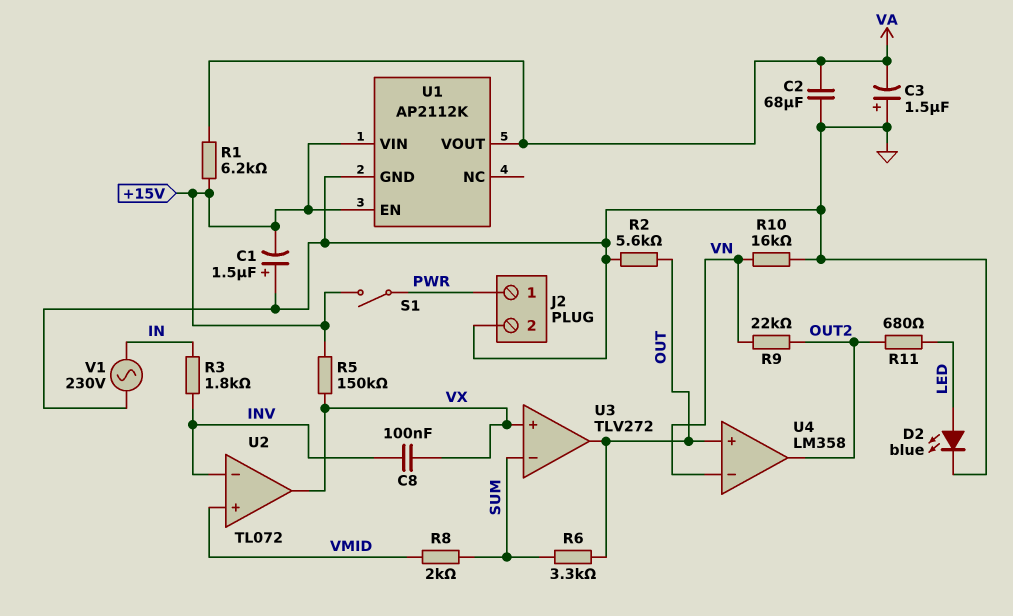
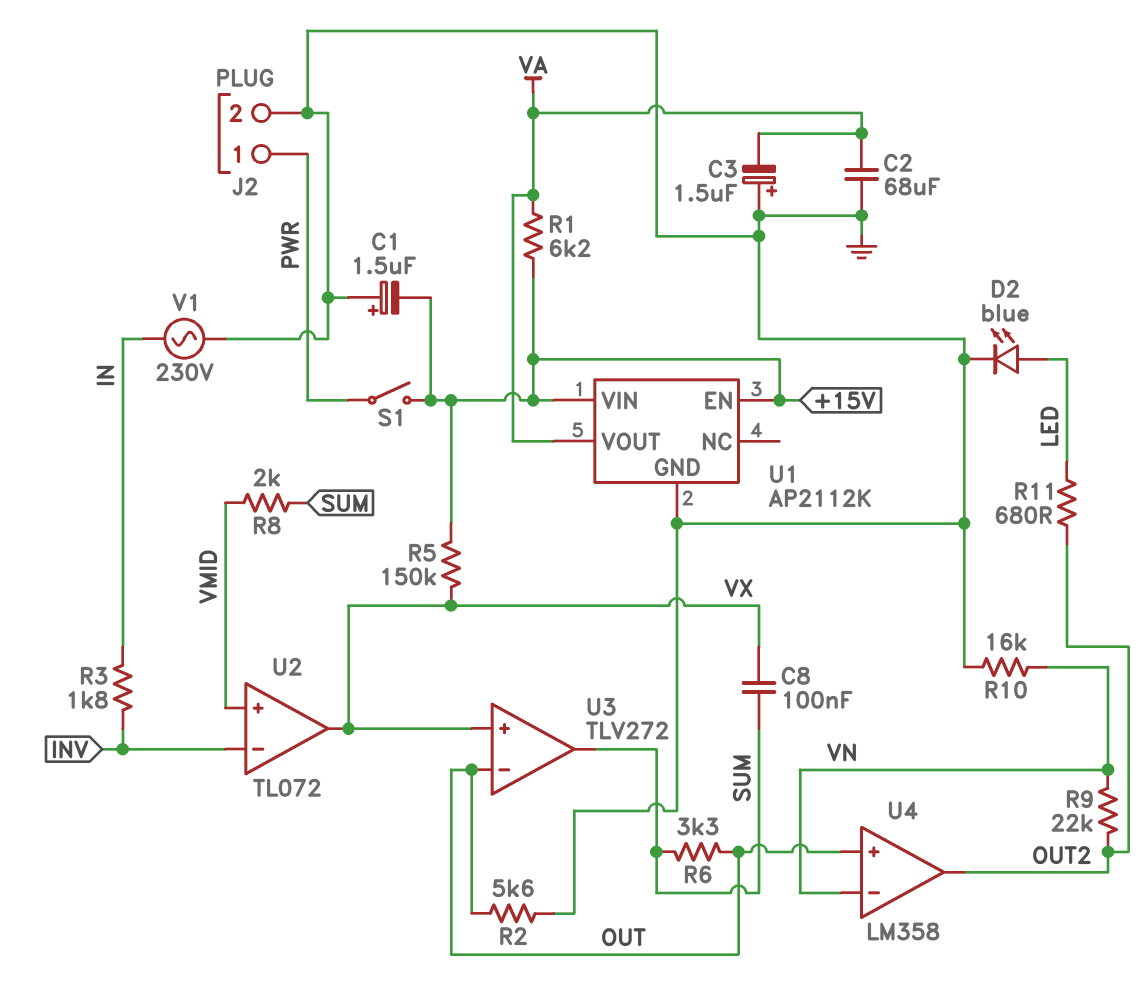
C8: 100nF (INV, VX) -> 100nF (SUM, VX)
U3 pin in-: SUM -> OUT
U3 pin out: OUT -> SUM

